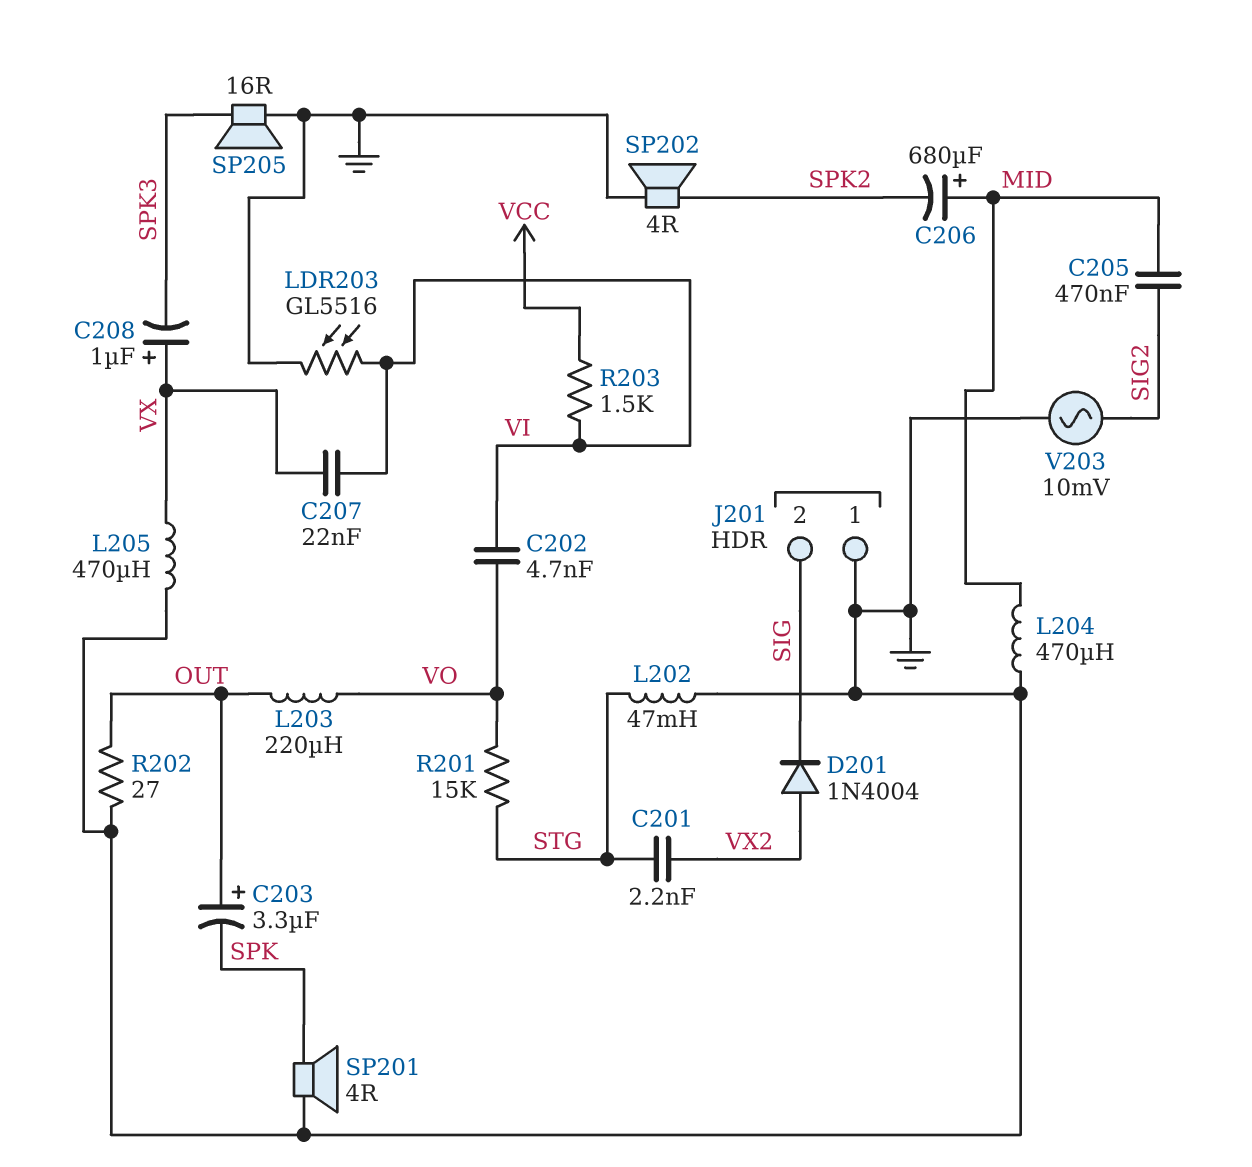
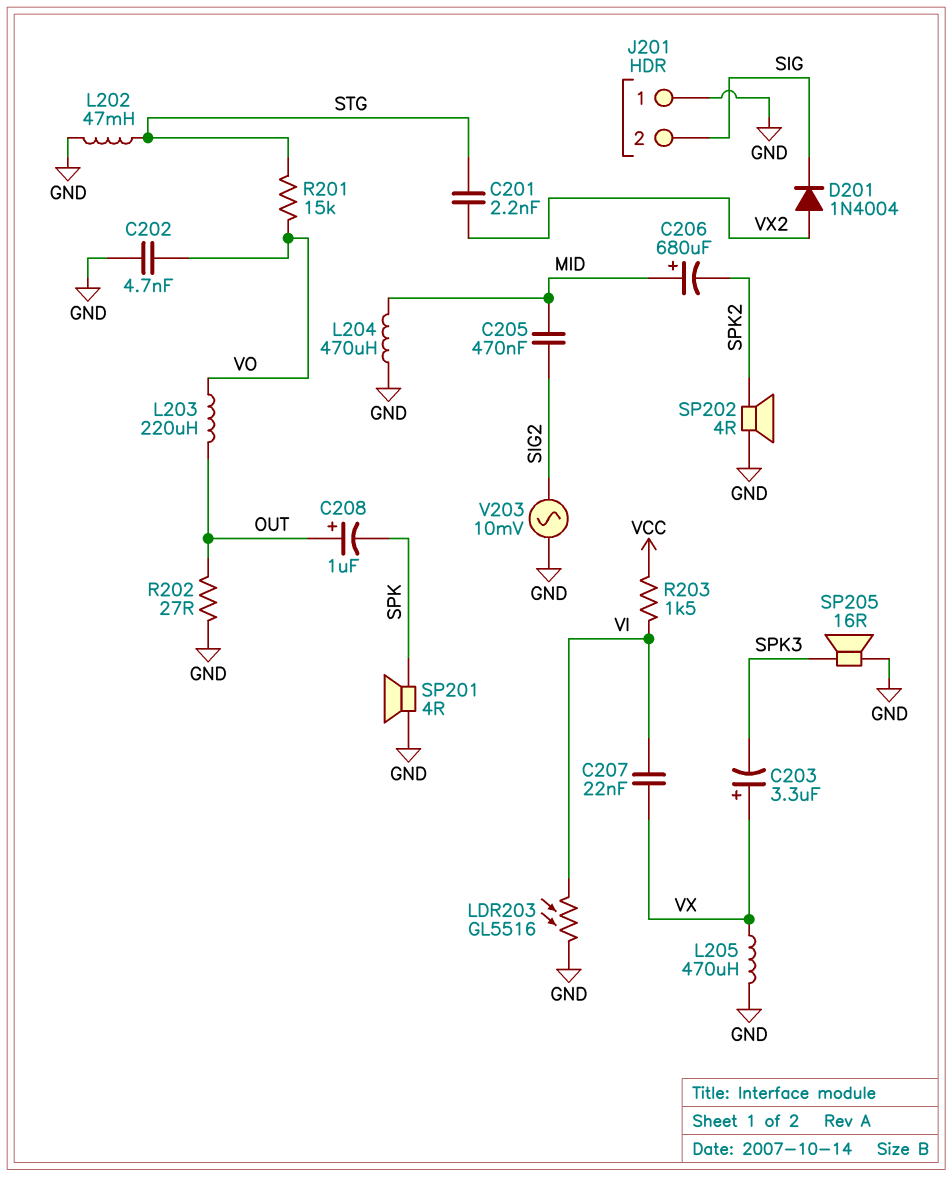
C202: 4.7nF (VI, VO) -> 4.7nF (GND, VO)
C203: 3.3uF (plus OUT, minus SPK) -> 3.3uF (plus VX, minus SPK3)
C208: 1uF (plus VX, minus SPK3) -> 1uF (plus OUT, minus SPK)

